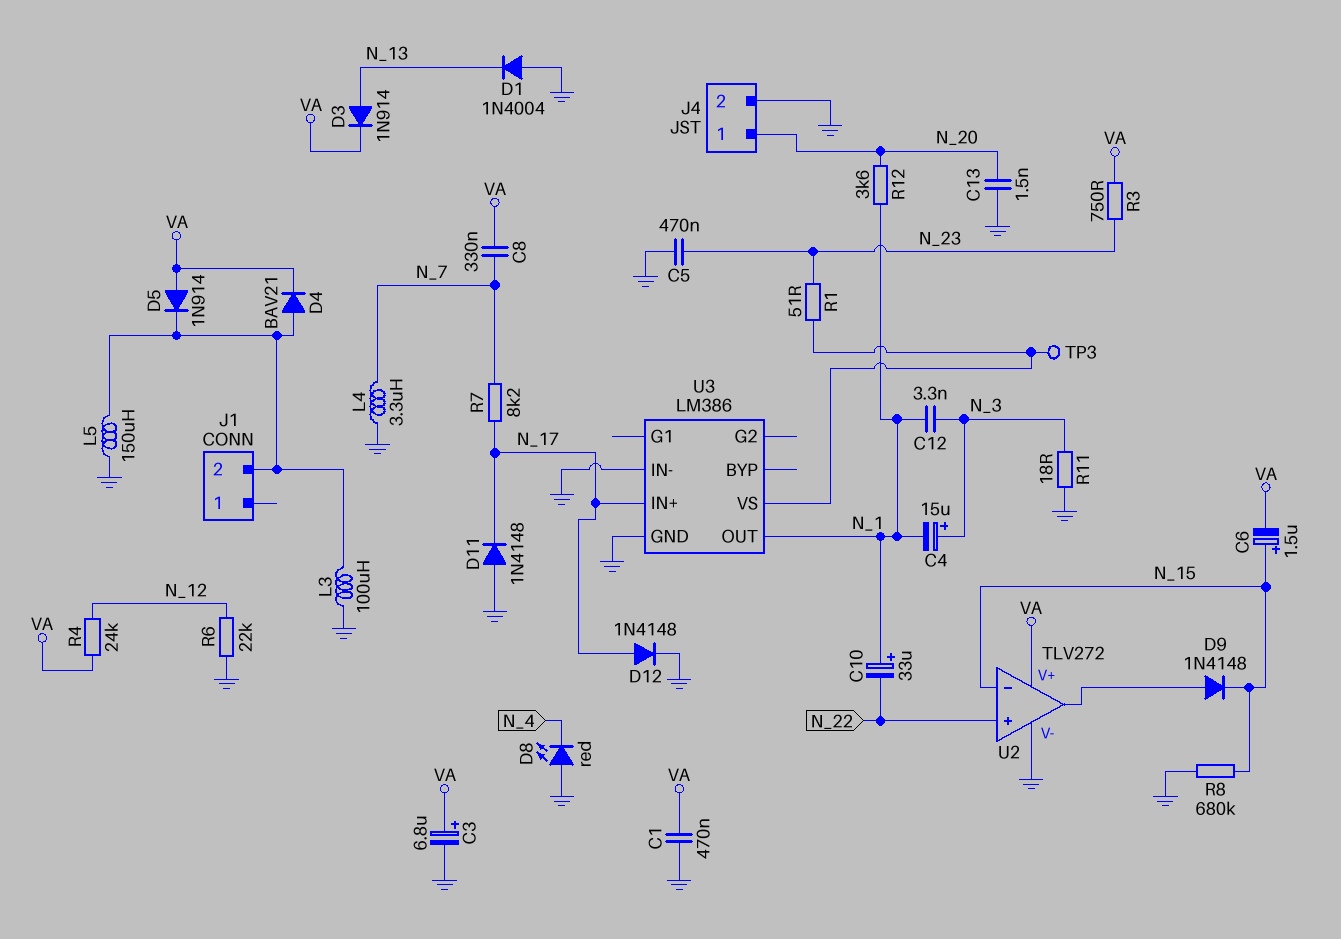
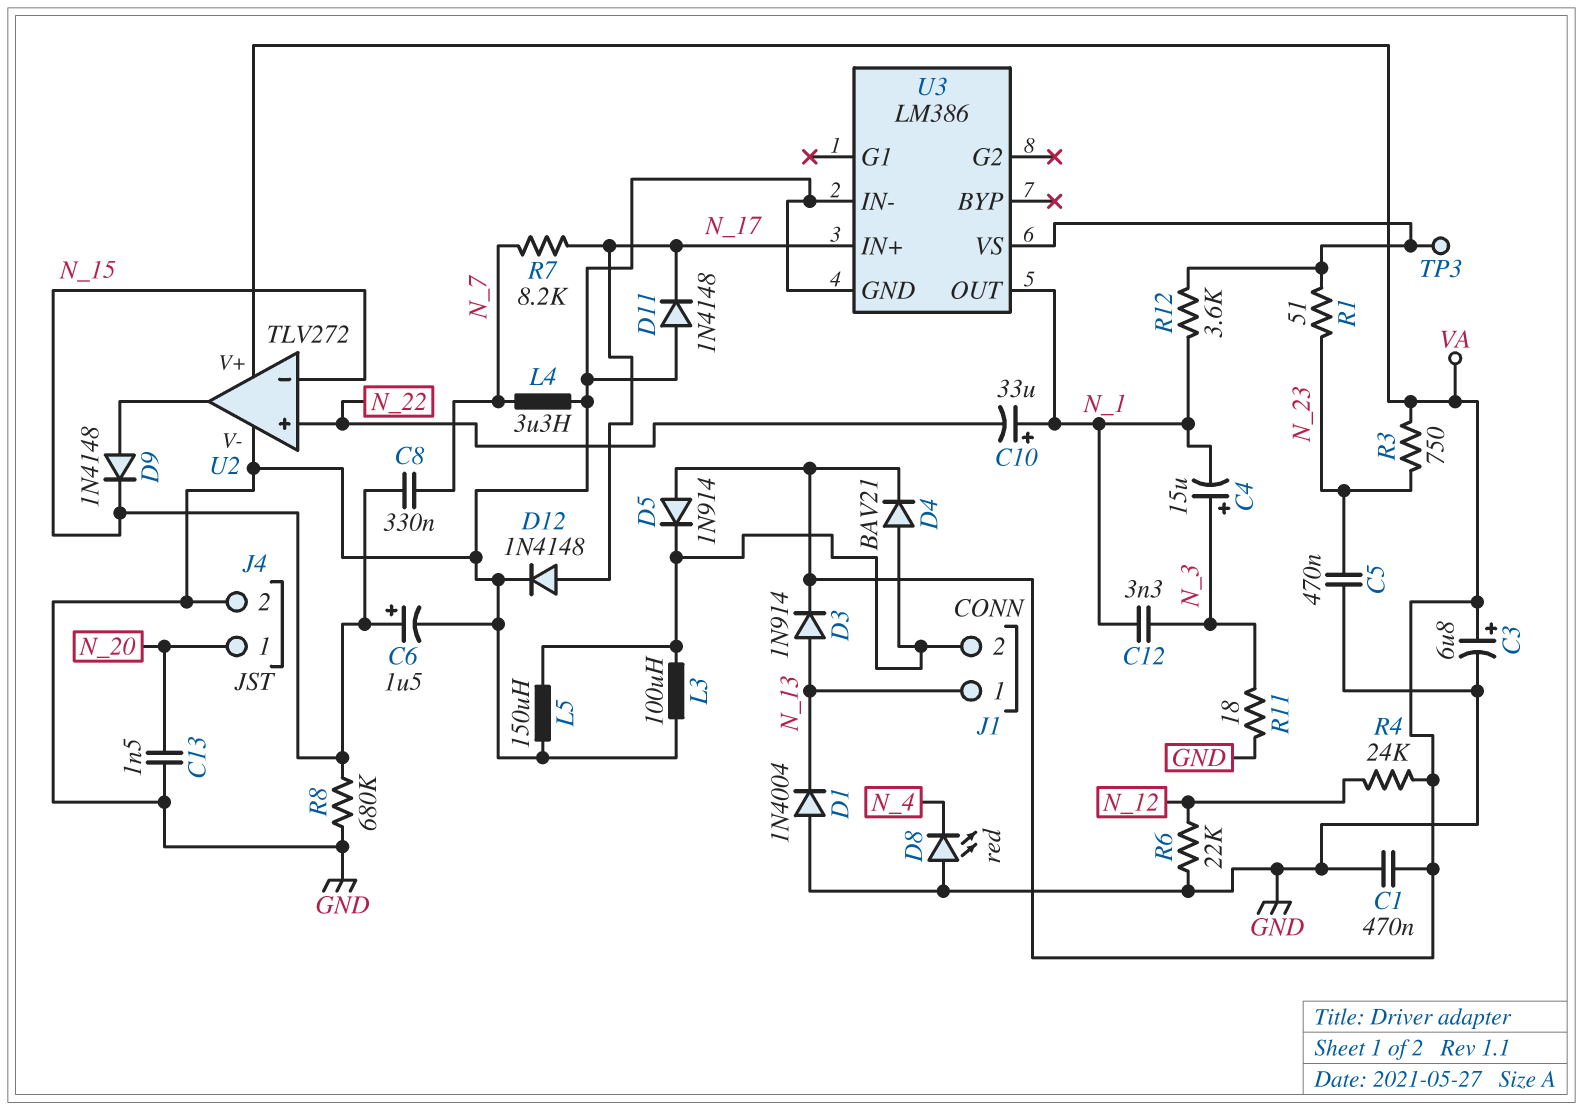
C6: 1.5uF (plus N_15, minus VA) -> 1.5uF (plus N_15, minus GND)
C8: 330nF (N_7, VA) -> 330nF (N_7, N_15)
J1 pin 1: none -> N_13
R12: 3.6k (N_1, N_20) -> 3.6k (N_1, U3/VS)

